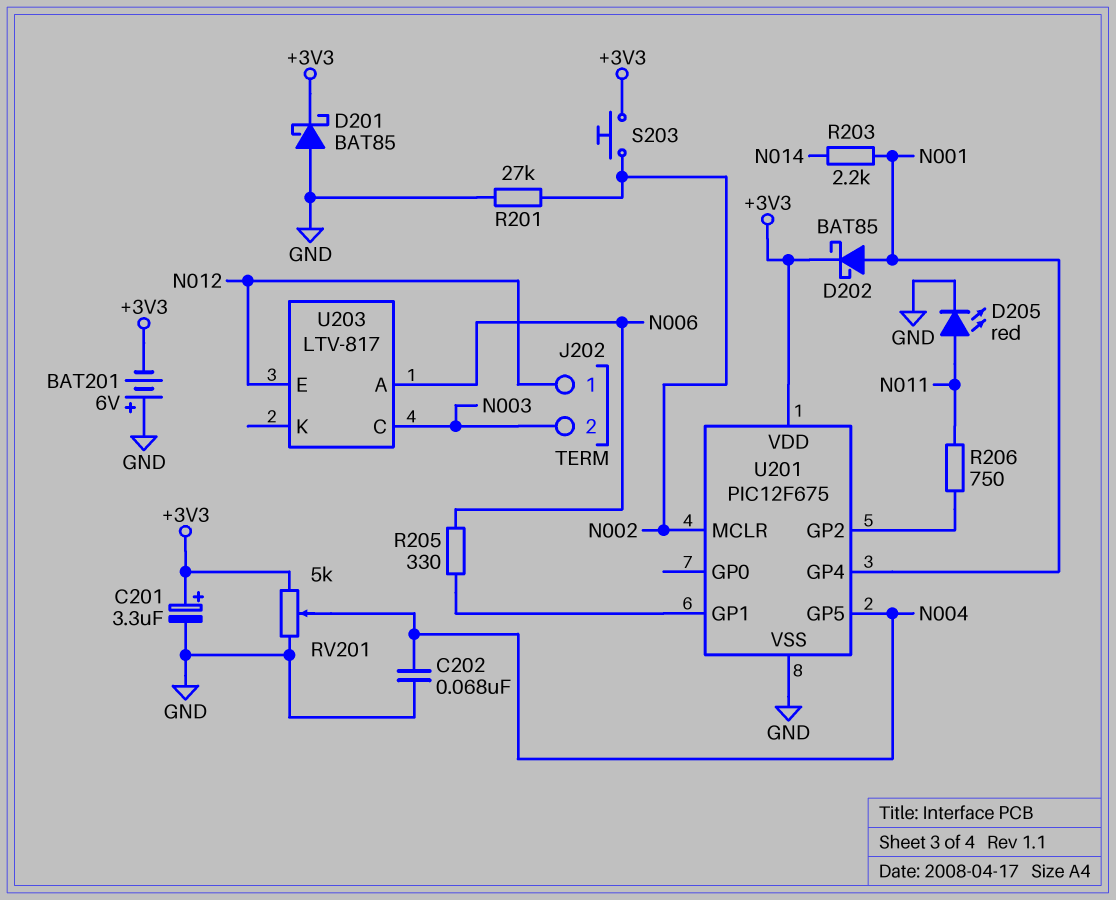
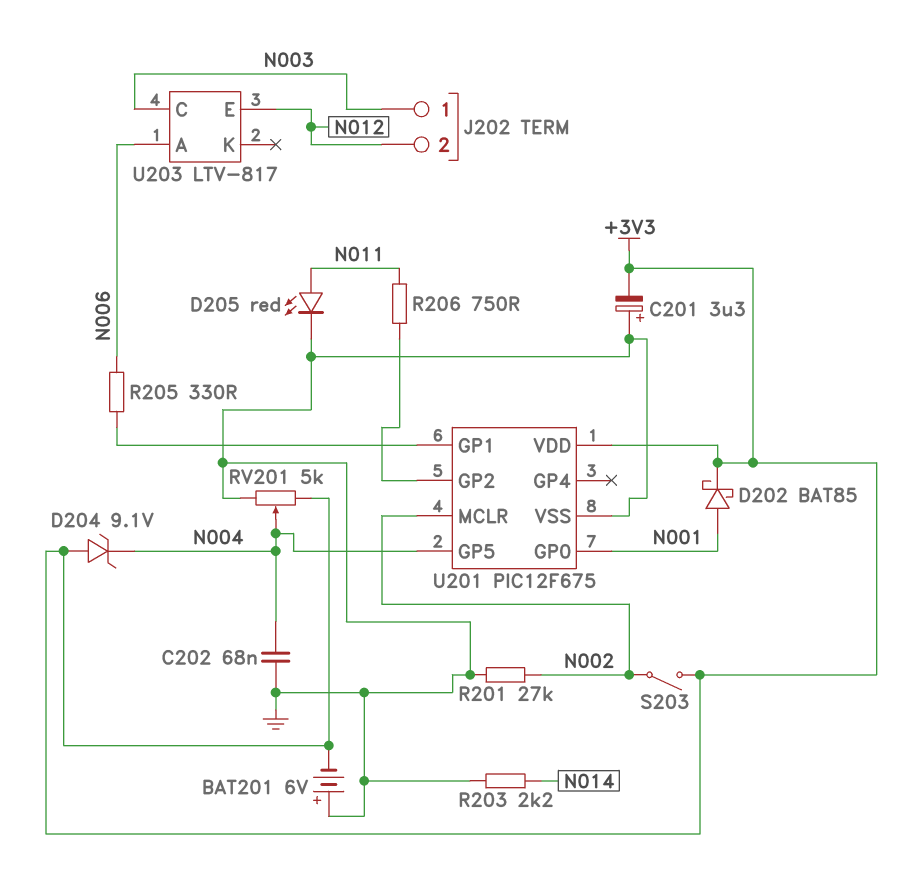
C201: 3.3uF (plus +3V3, minus GND) -> 3.3uF (plus GND, minus +3V3)
D201: schottky BAT85 (A GND, K +3V3) -> none
D204: none -> zener 9.1V (A +3V3, K N004)
J202 pin 1: N012 -> N003
J202 pin 2: N003 -> N012
R203: 2.2k (N001, N014) -> 2.2k (GND, N014)
S203: button (+3V3, N002) -> switch (+3V3, N002)
U201 pin GP0: none -> N001
U201 pin GP4: N001 -> none

